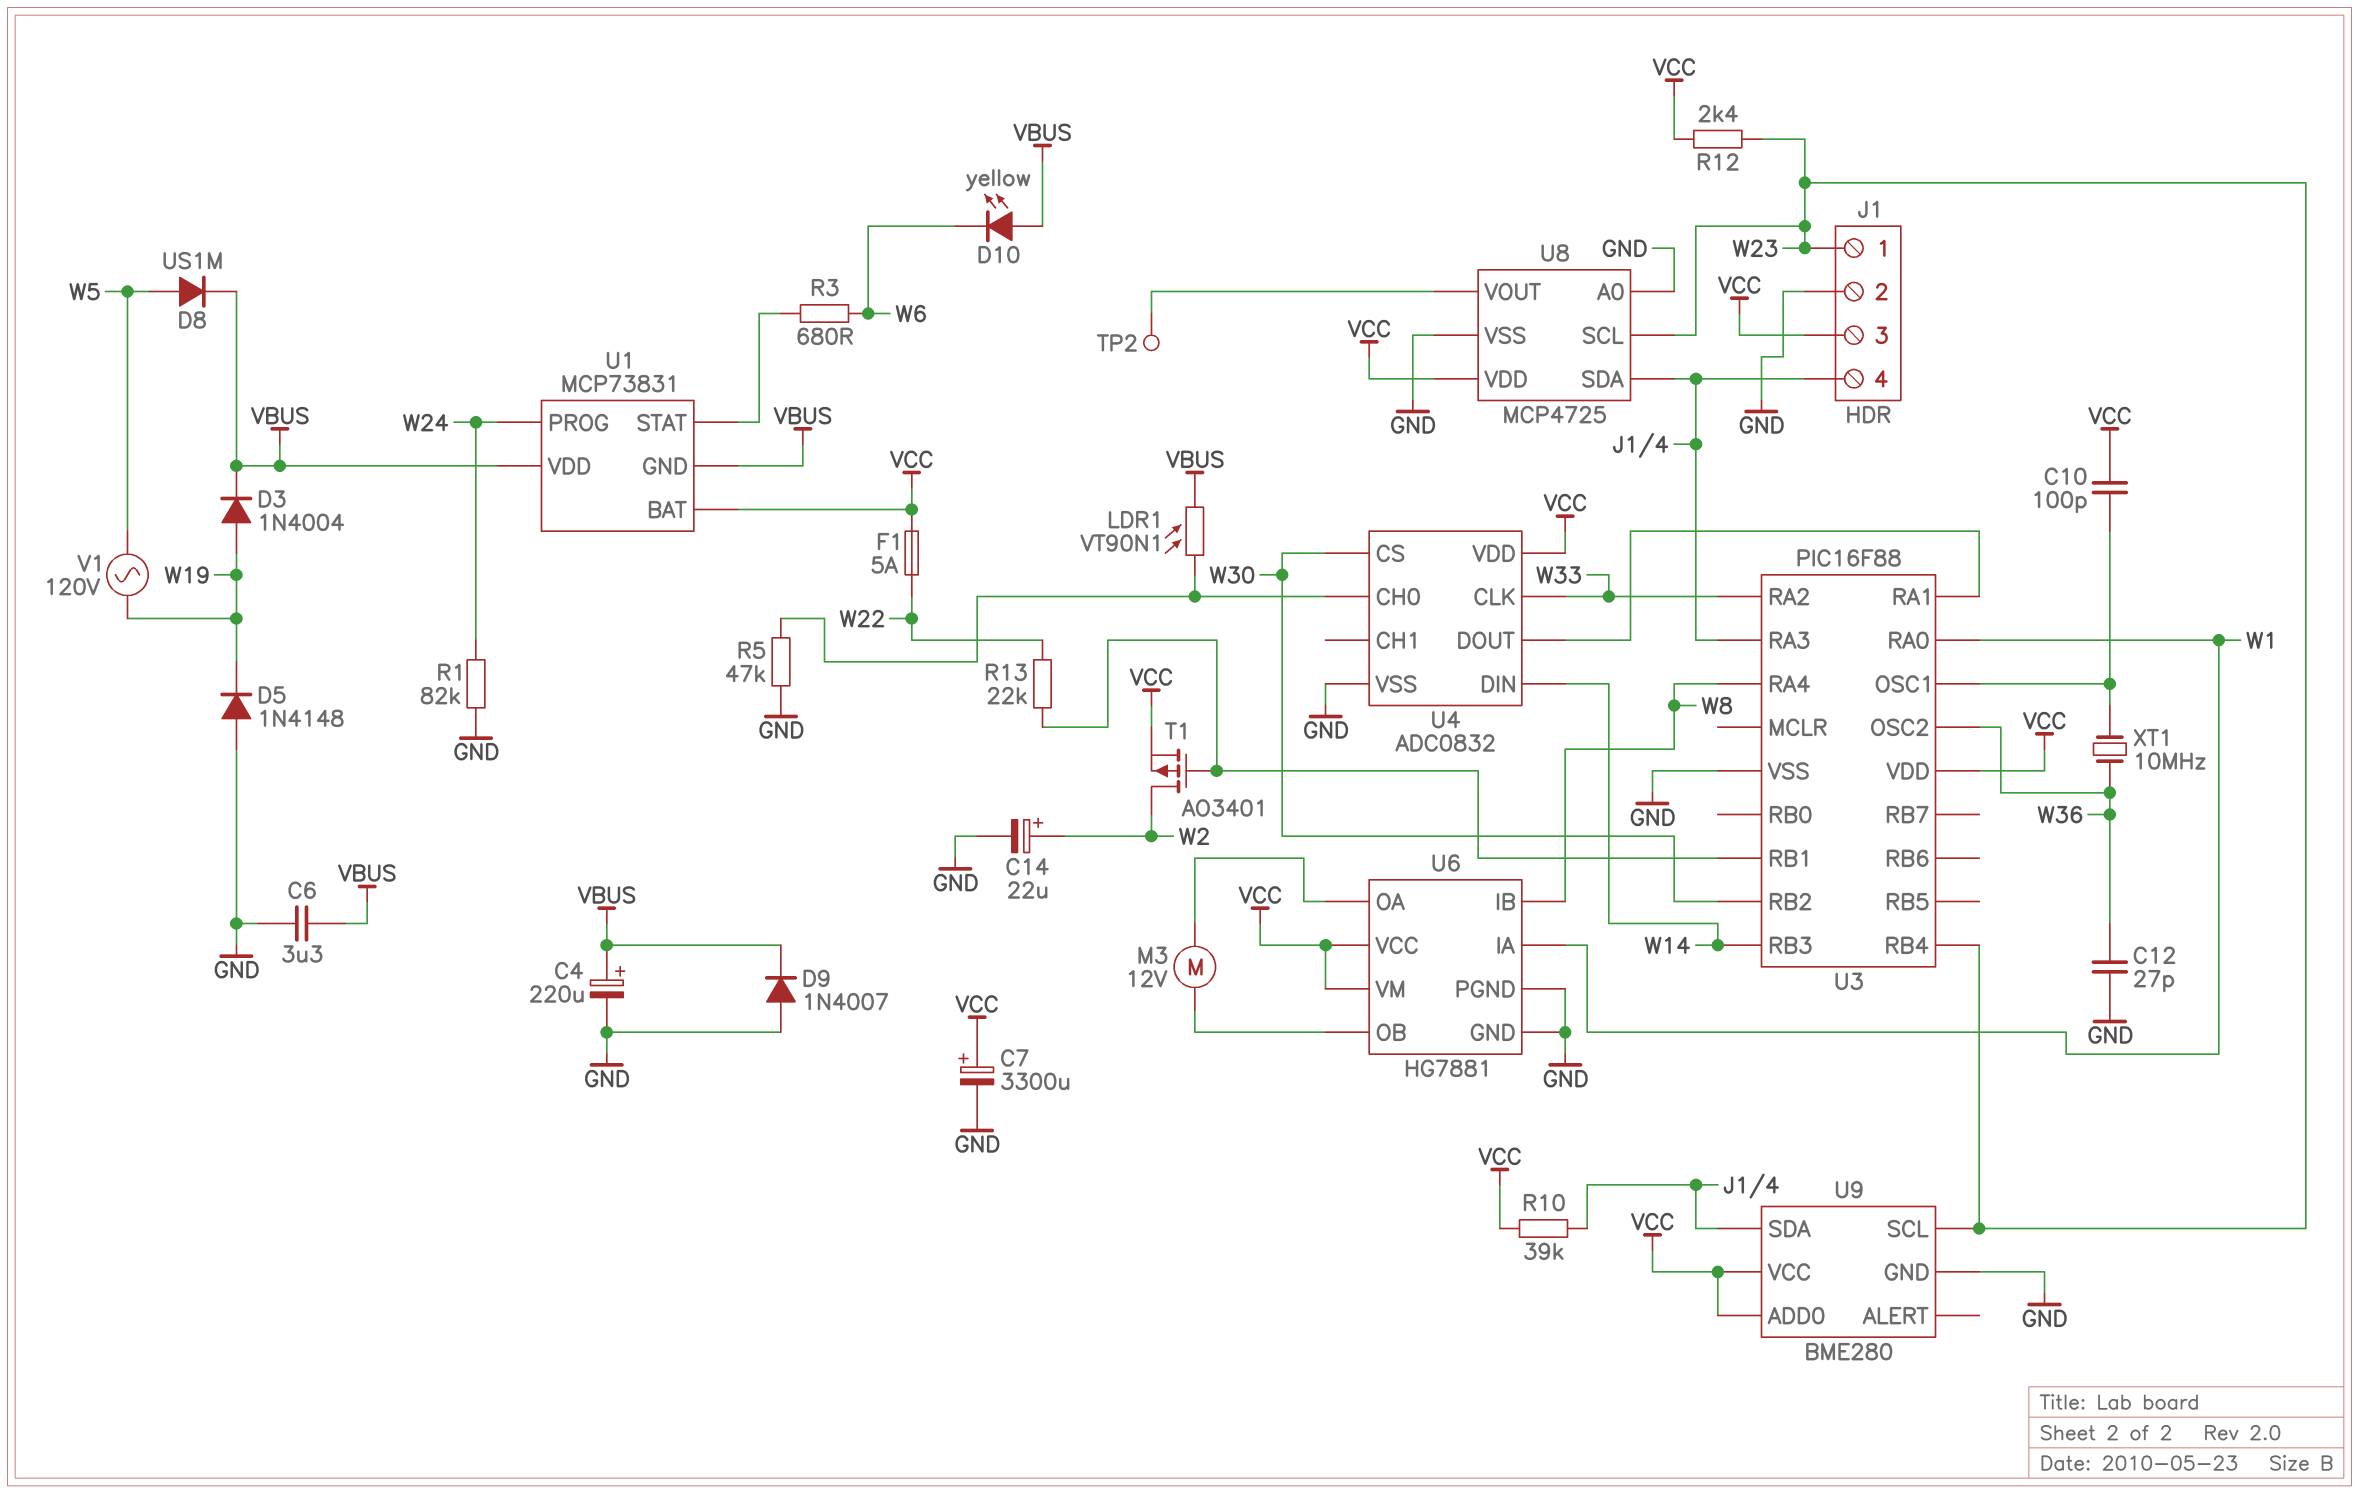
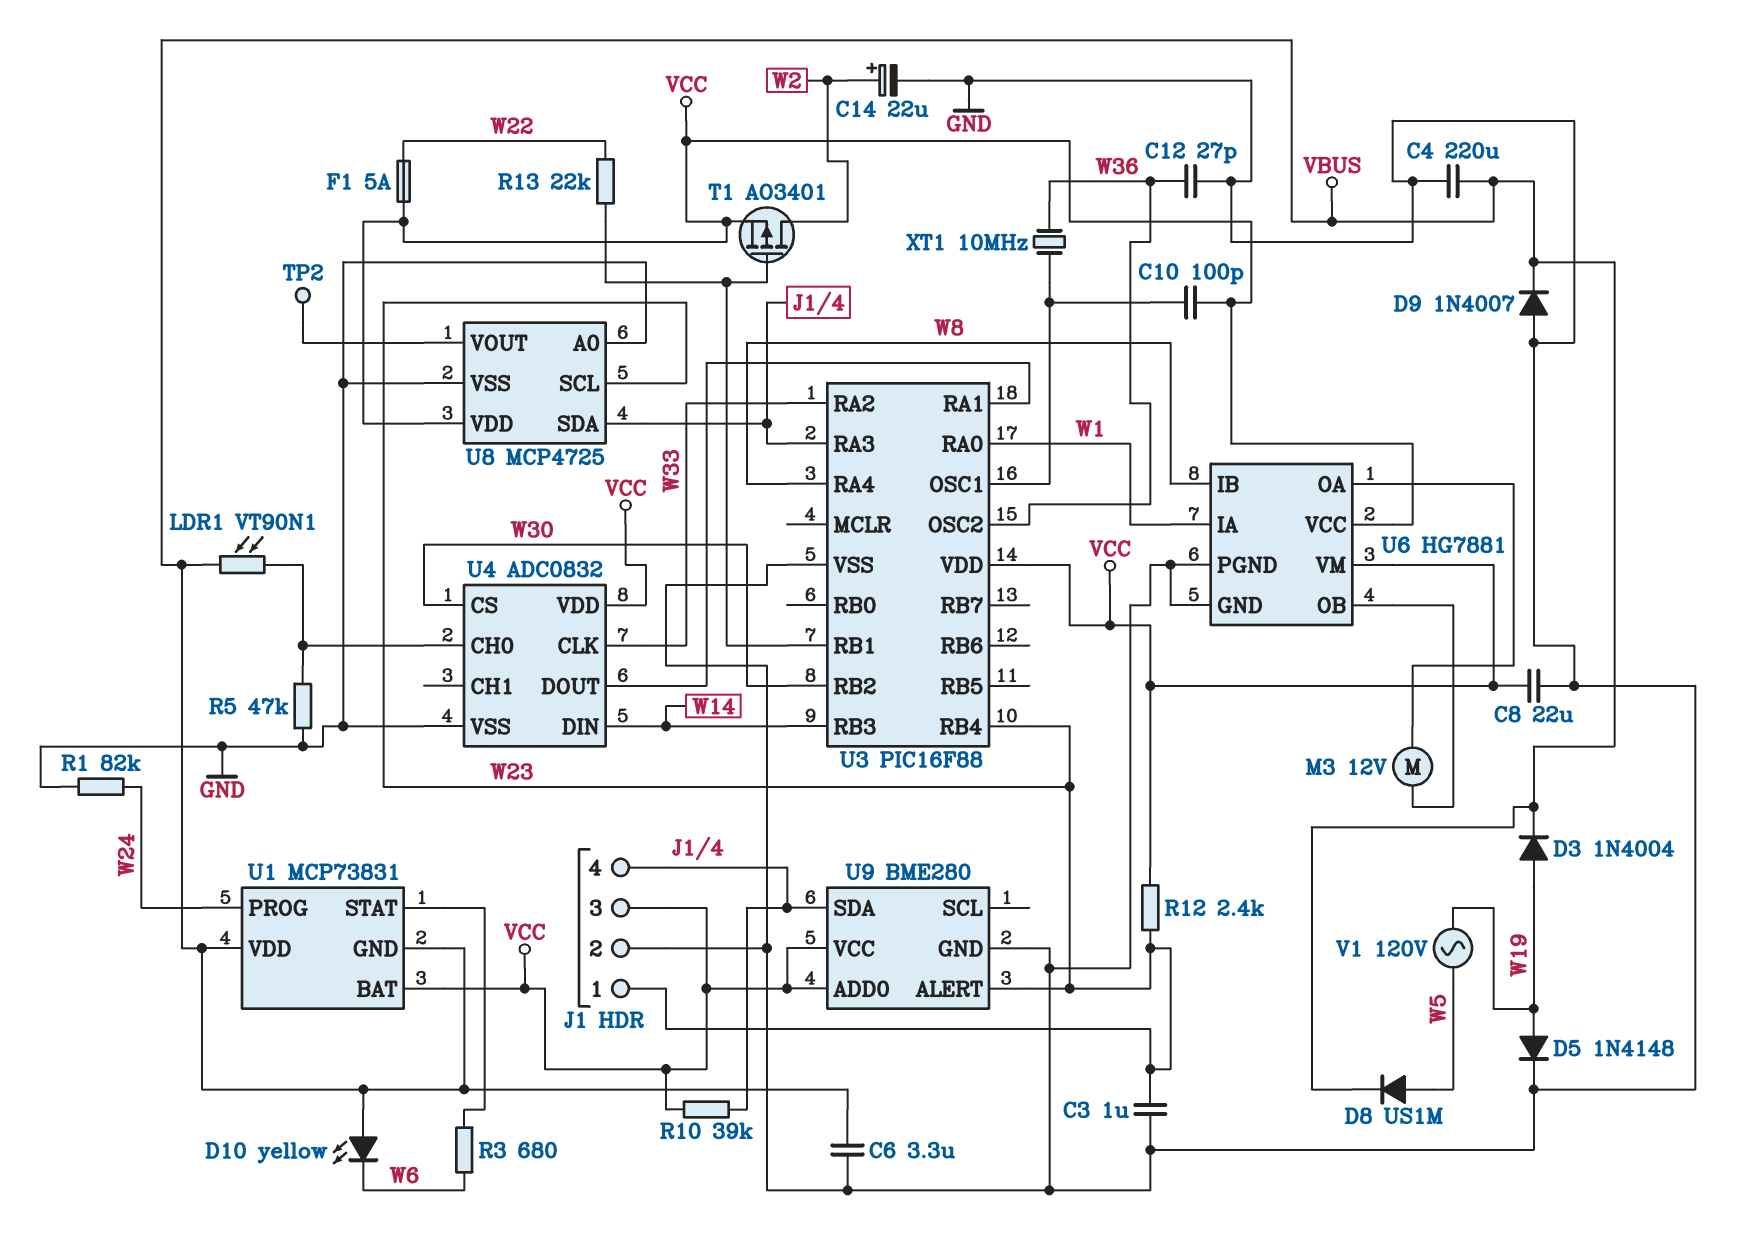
C3: none -> 1uF (GND, W23)
C4: 220uF (plus VBUS, minus GND) -> 220uF (GND, VBUS)
C7: 3300uF (plus VCC, minus GND) -> none
C8: none -> 22uF (GND, VCC)
D5: diode 1N4148 (A GND, K W19) -> diode 1N4148 (A W19, K GND)
U9 pin ALERT: none -> W23
U9 pin SCL: W23 -> none

